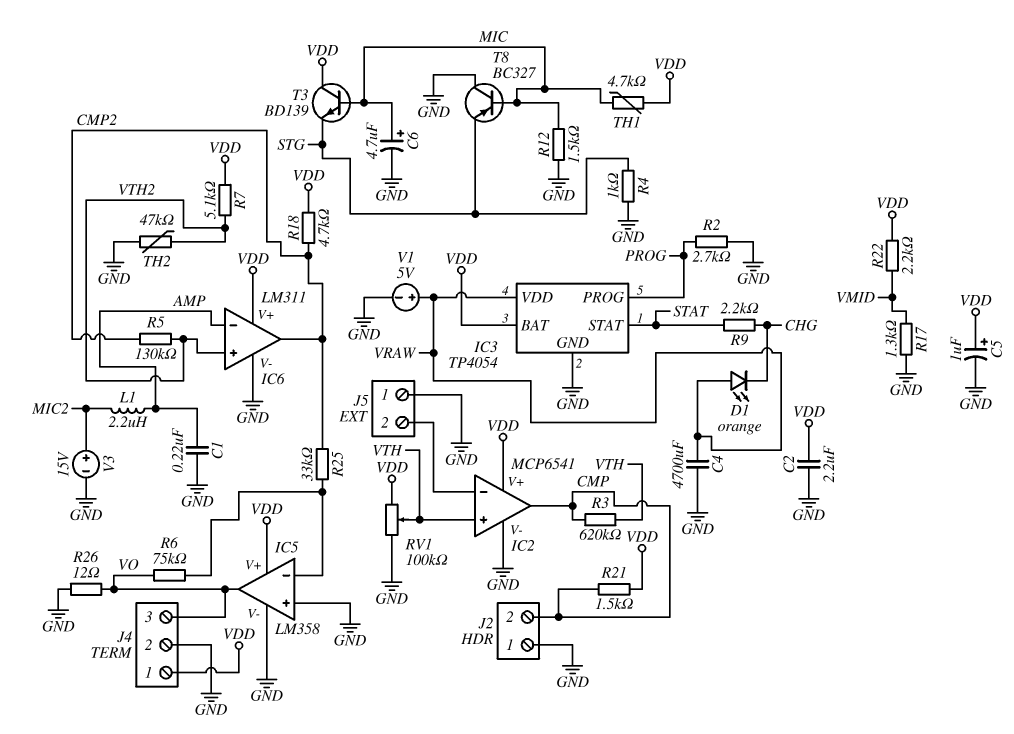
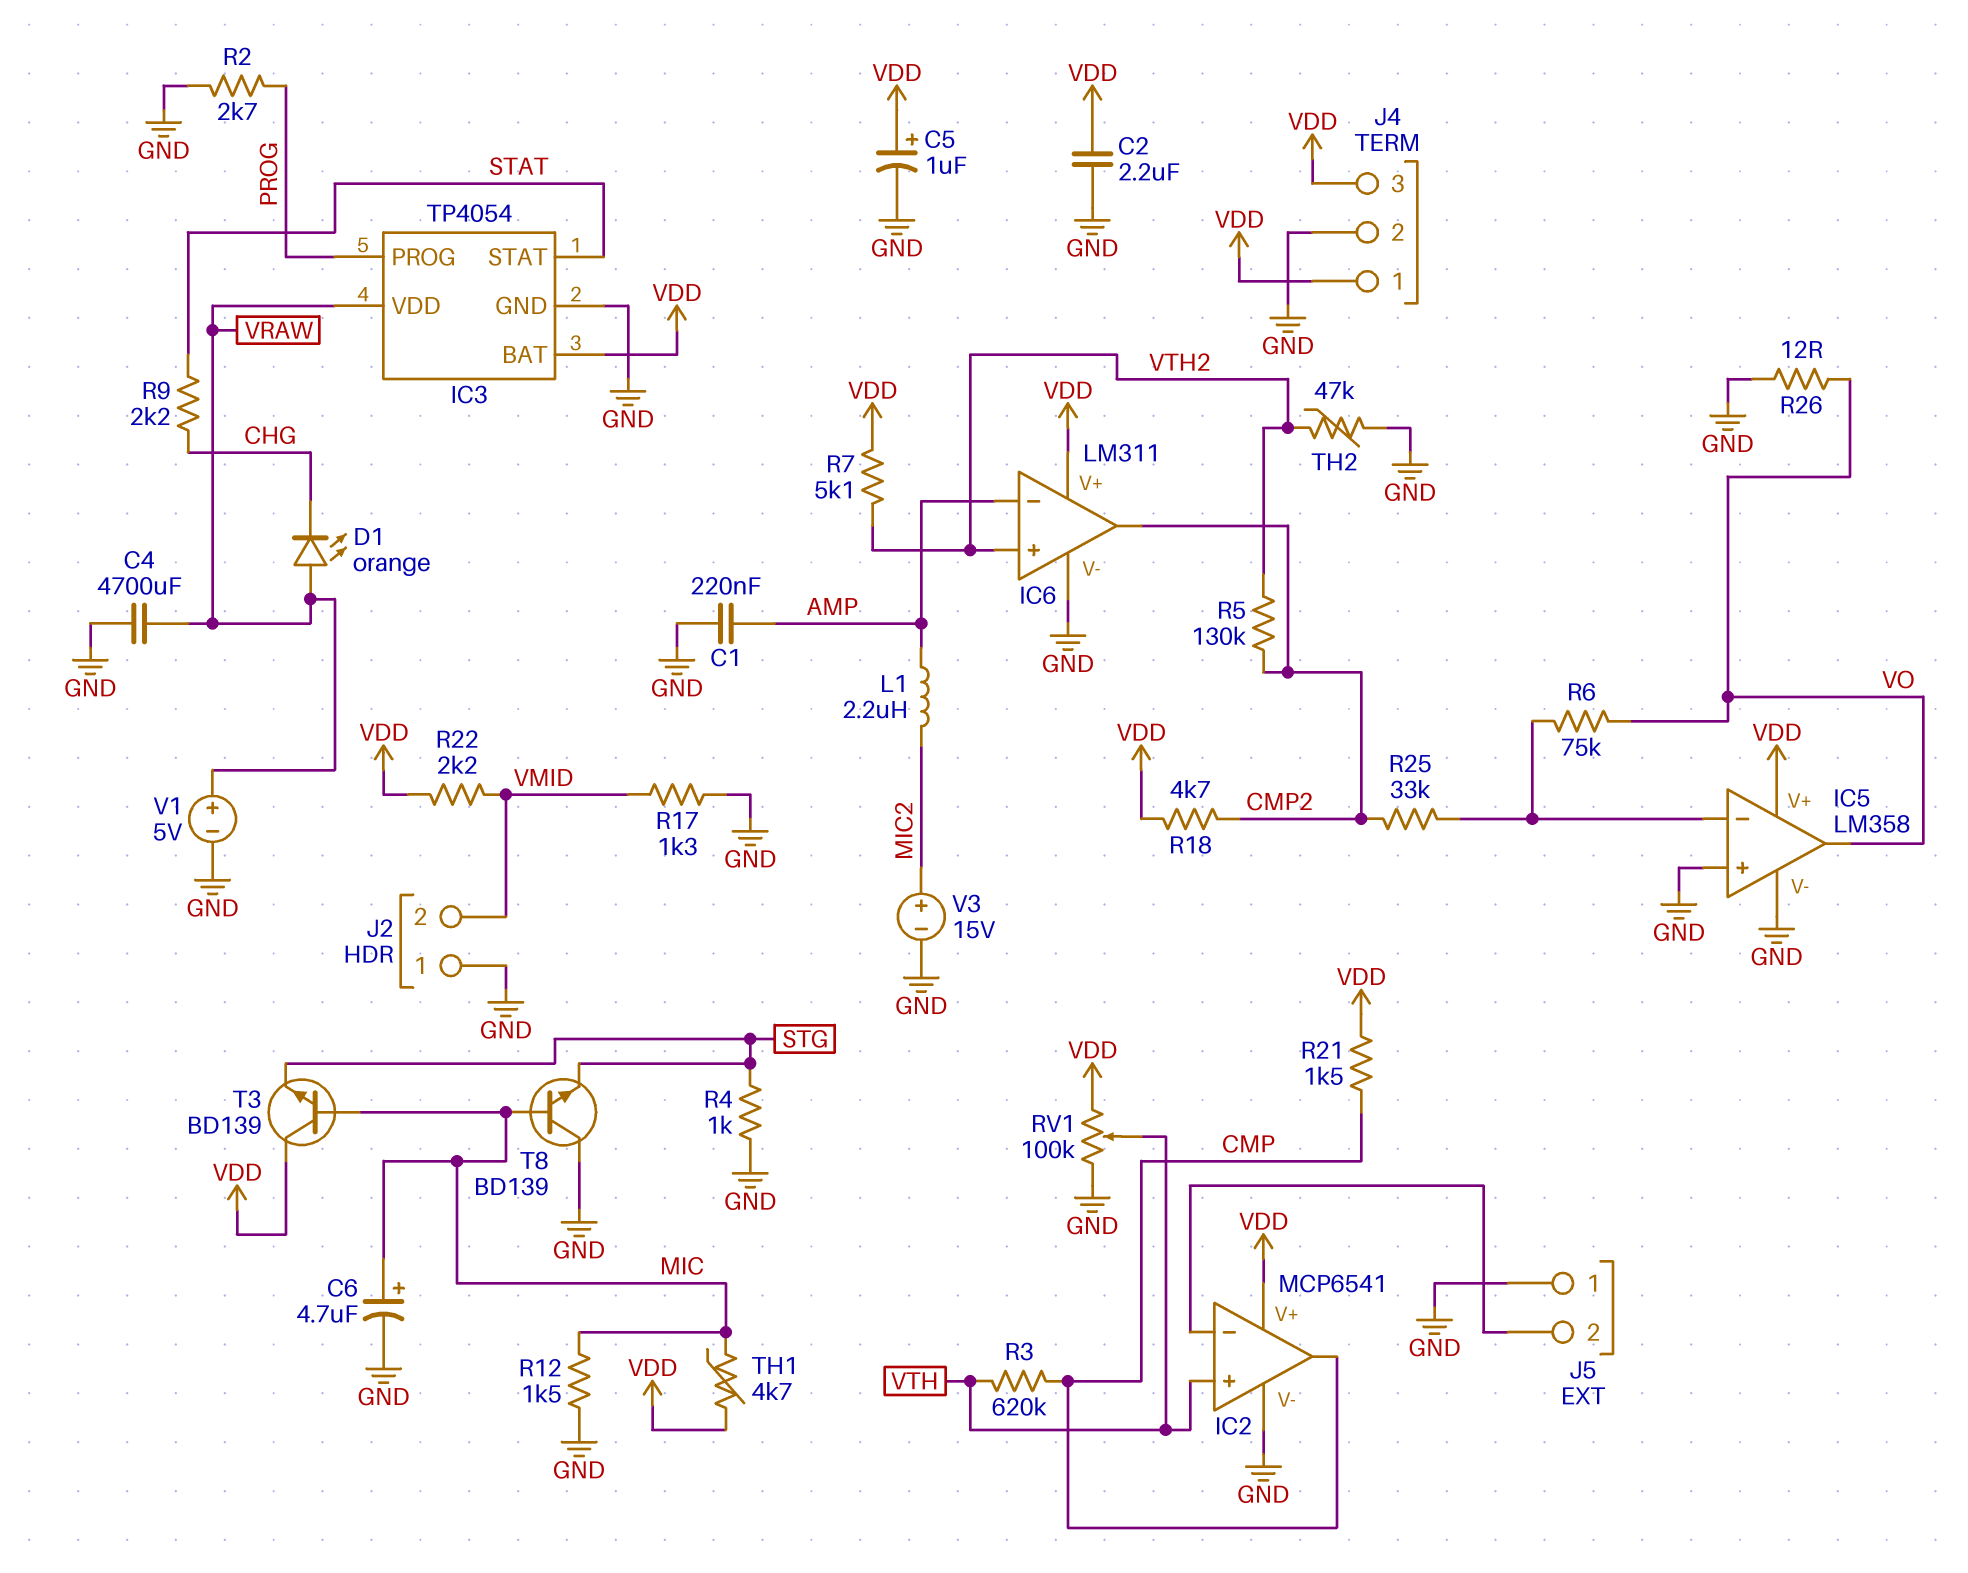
J2 pin 2: CMP -> VMID
J4 pin 3: VO -> VDD
T8: PNP BC327 (B MIC, C GND, E STG) -> NPN BD139 (B MIC, C GND, E STG)

